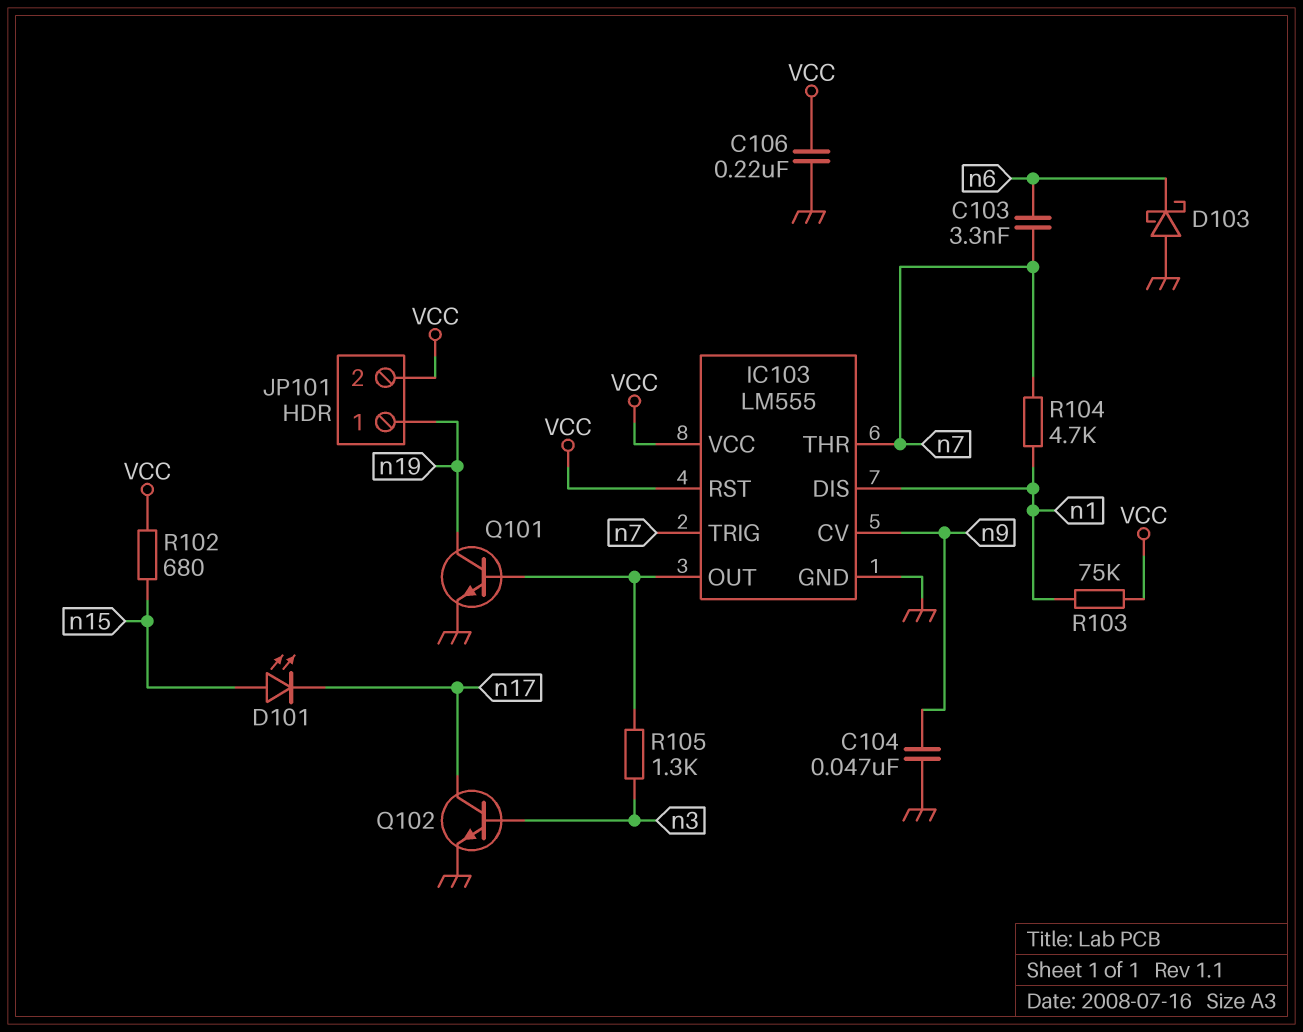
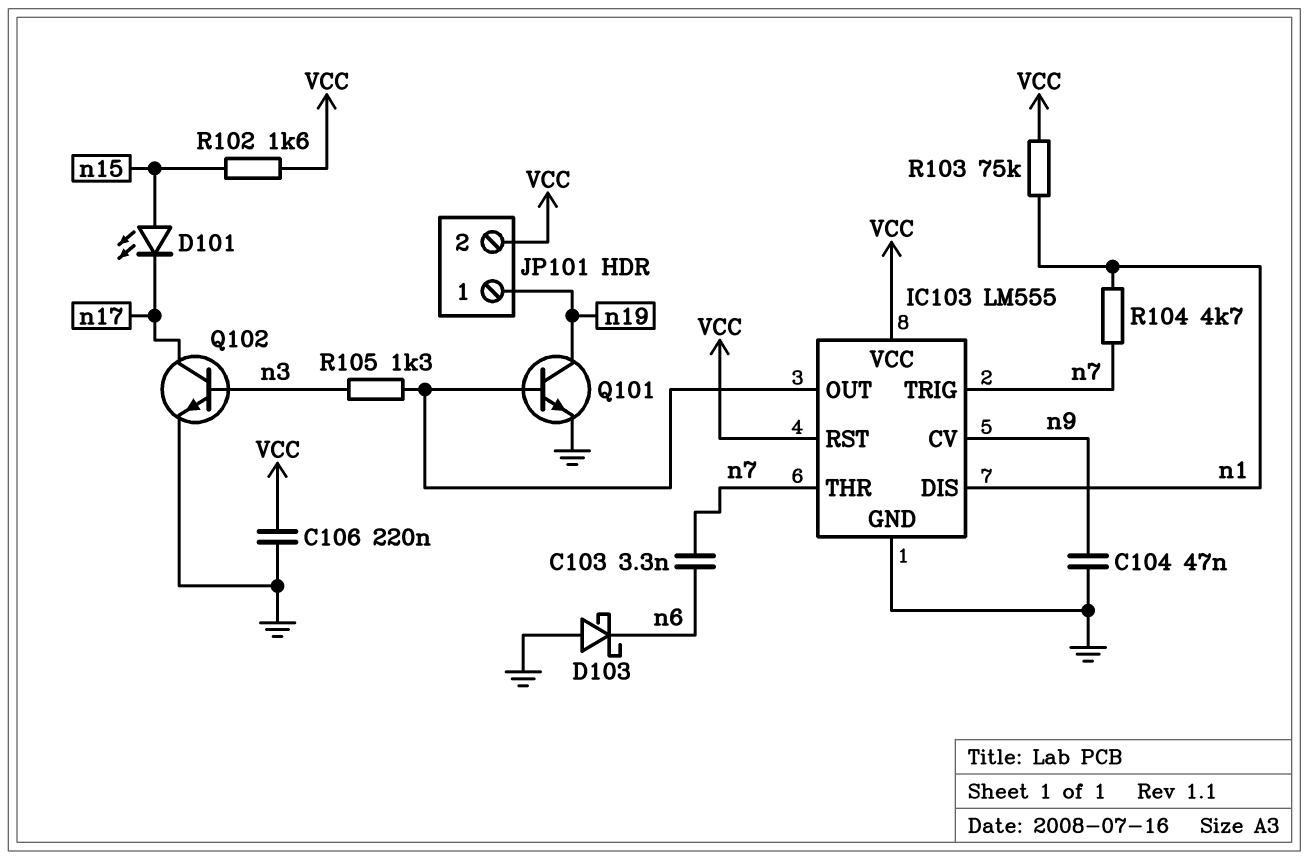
R102: 680 (VCC, n15) -> 1.6k (VCC, n15)

